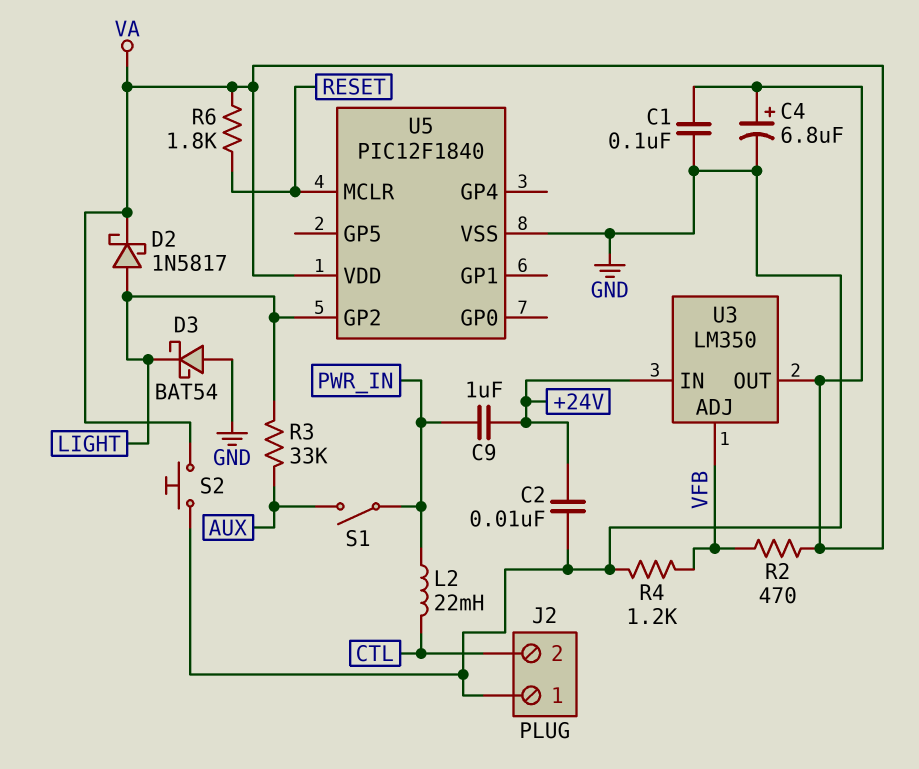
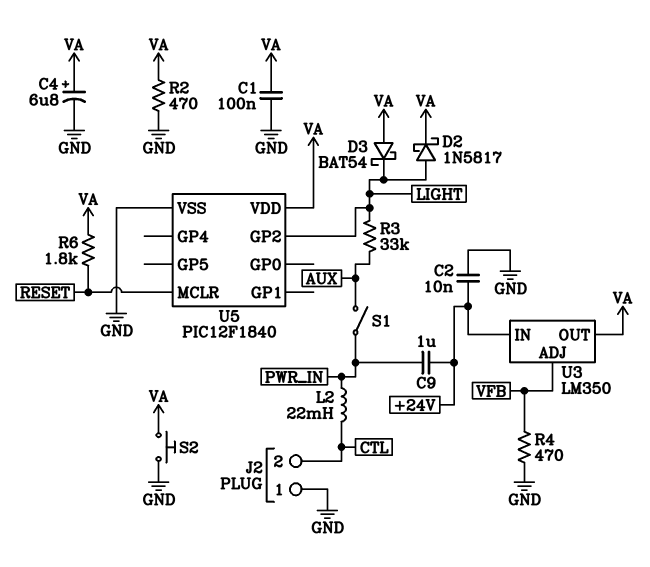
D3: schottky BAT54 (A GND, K LIGHT) -> schottky BAT54 (A VA, K LIGHT)
R2: 470 (VA, VFB) -> 470 (GND, VA)
R4: 1.2k (GND, VFB) -> 470 (GND, VFB)

